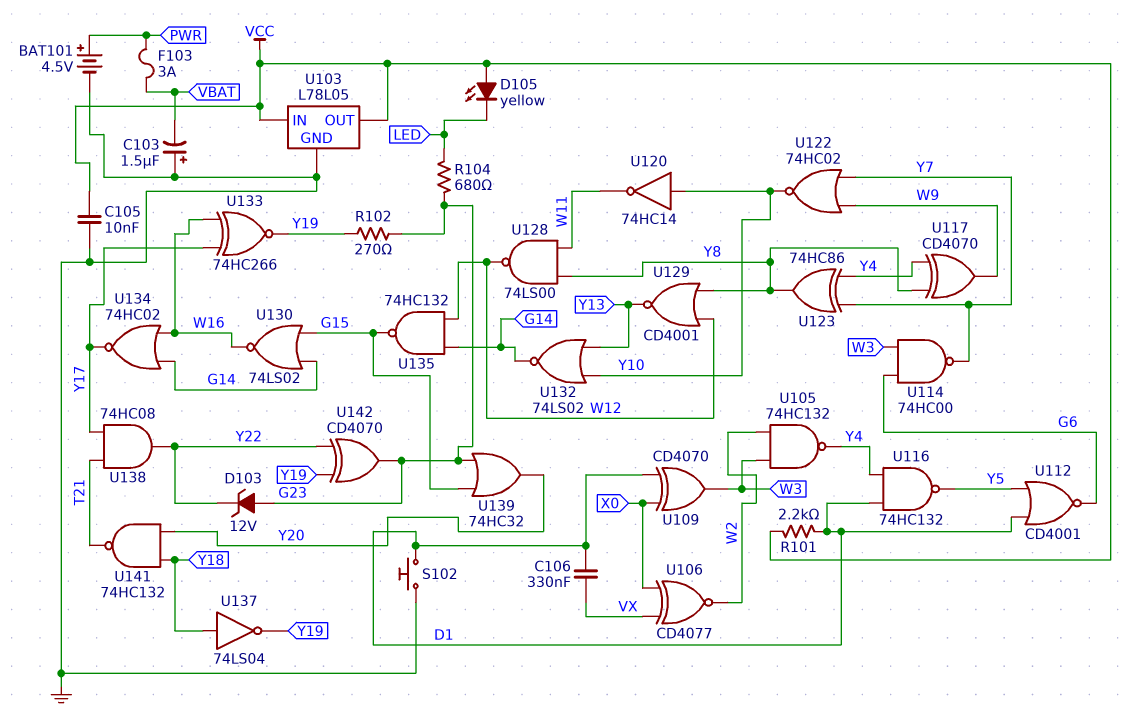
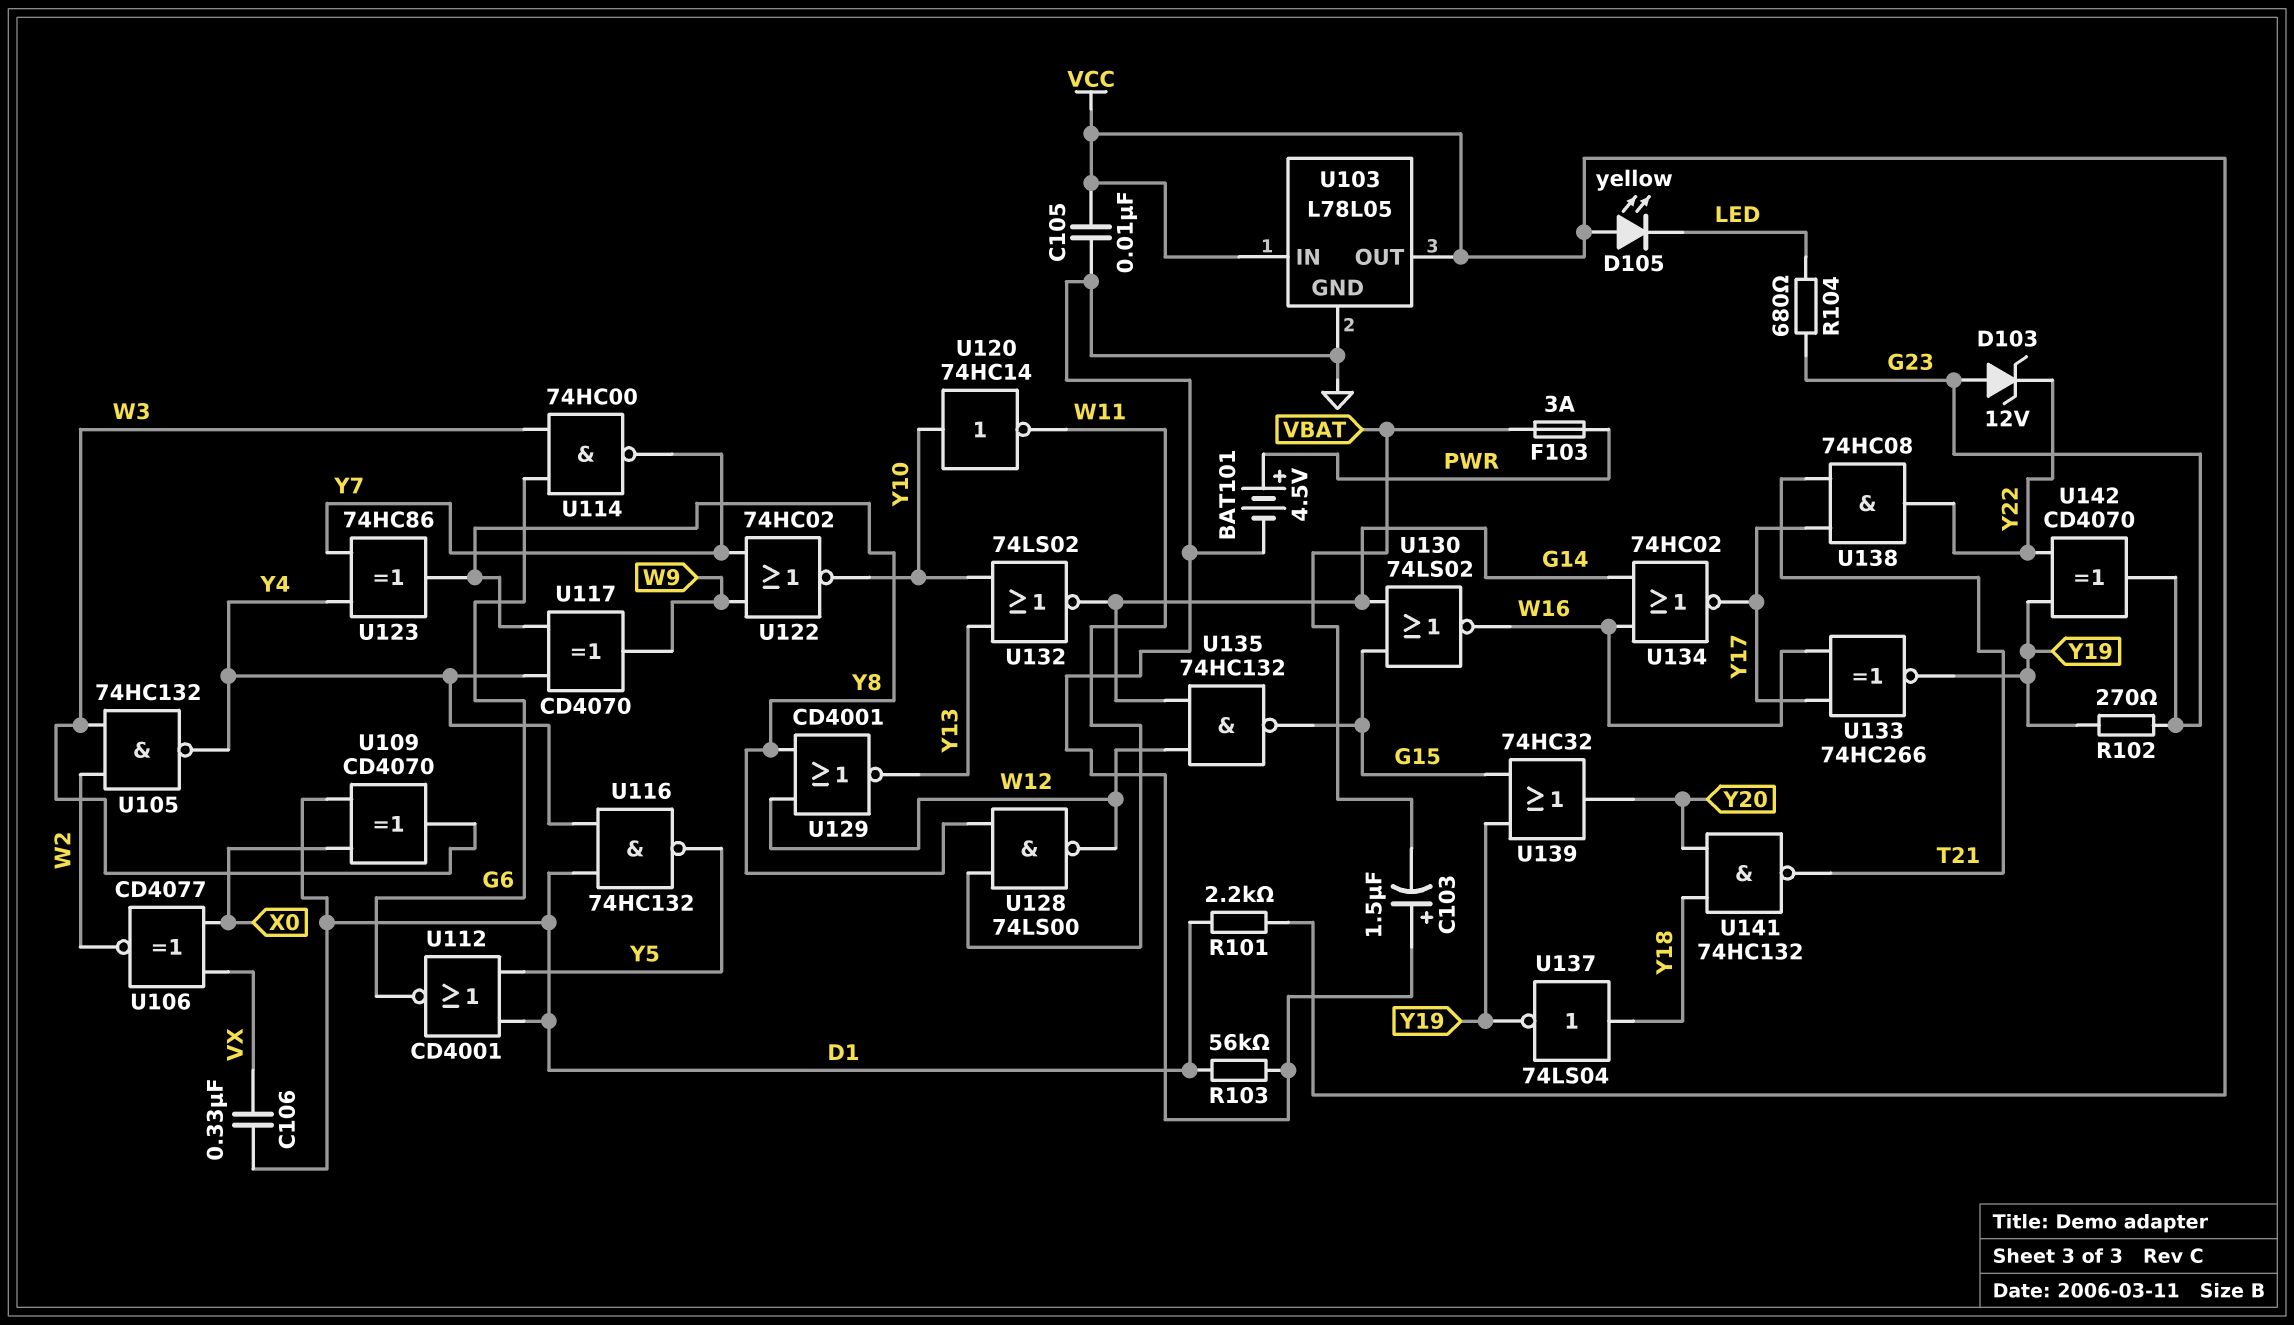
R103: none -> 56k (D1, GND)
S102: button (D1, GND) -> none
U139: OR 74HC32 (in G15, in G23, out Y20) -> OR 74HC32 (in G15, in Y19, out Y20)

